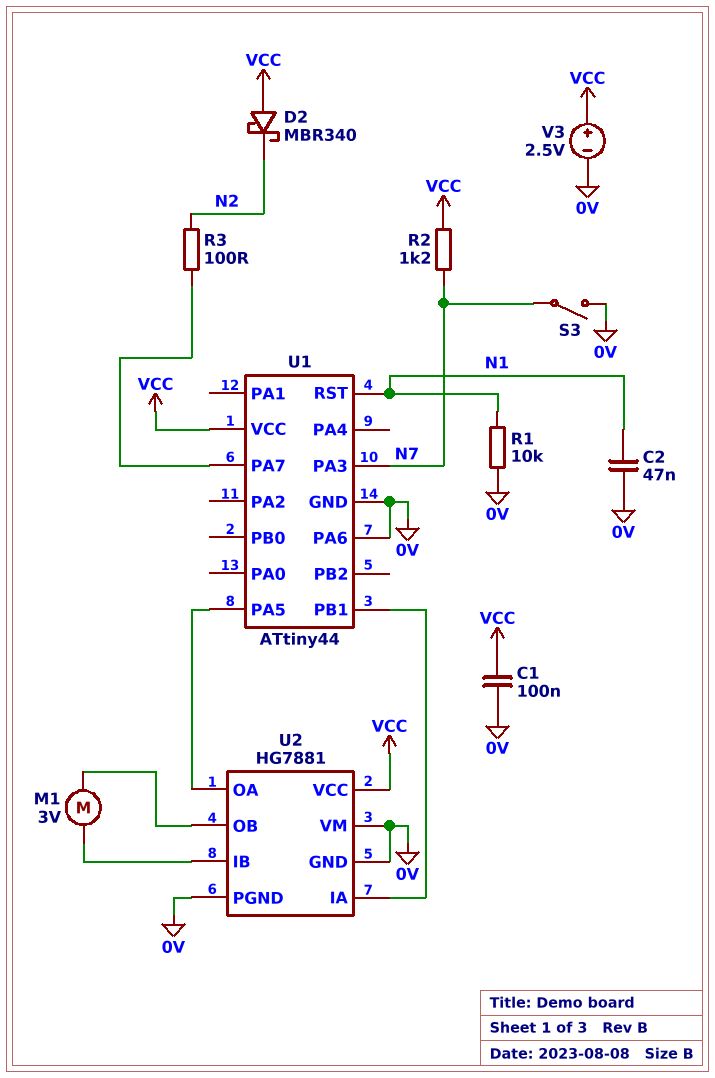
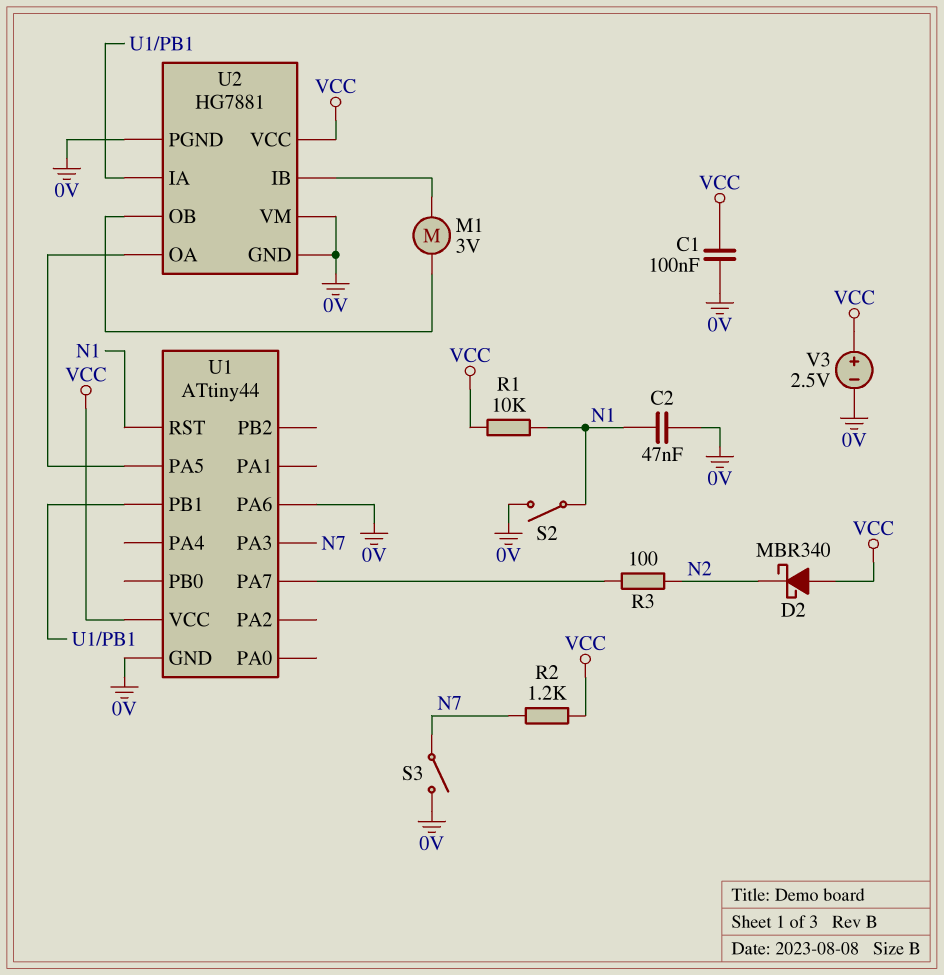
R1: 10k (0V, N1) -> 10k (N1, VCC)
S2: none -> switch (0V, N1)

